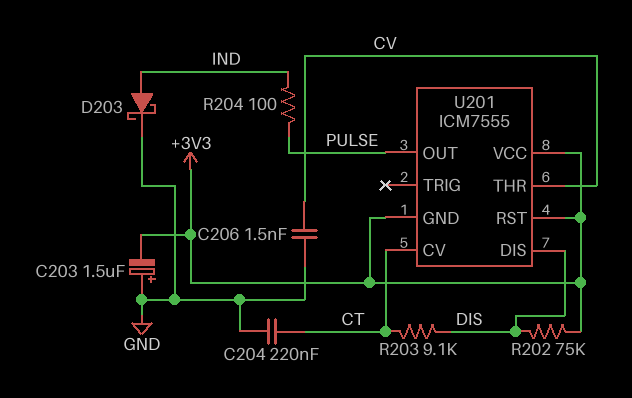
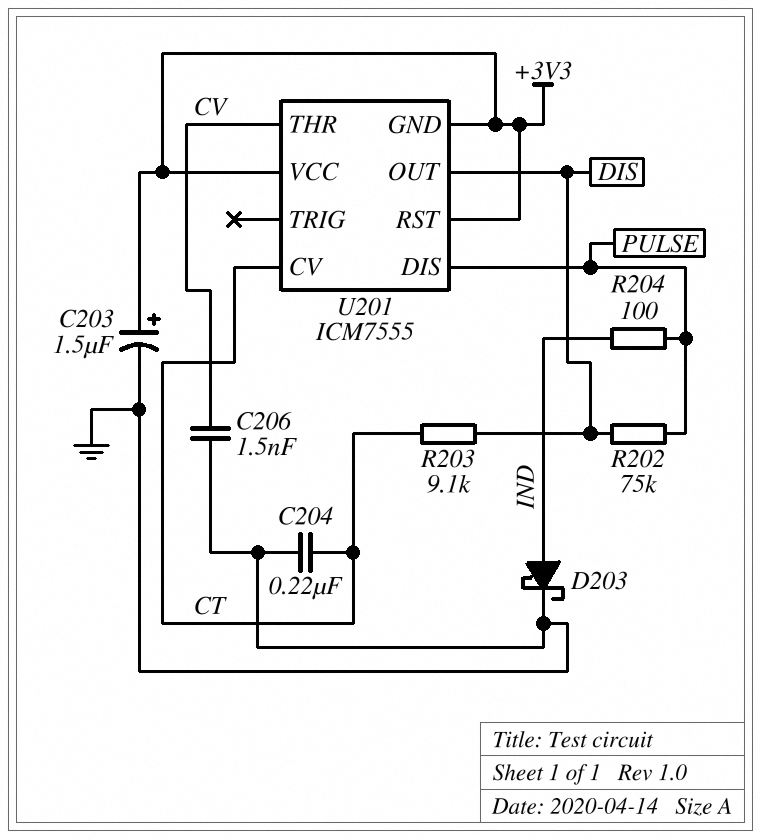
C203: 1.5uF (plus GND, minus +3V3) -> 1.5uF (plus +3V3, minus GND)
R202: 75k (+3V3, DIS) -> 75k (DIS, PULSE)
U201 pin DIS: DIS -> PULSE
U201 pin OUT: PULSE -> DIS

